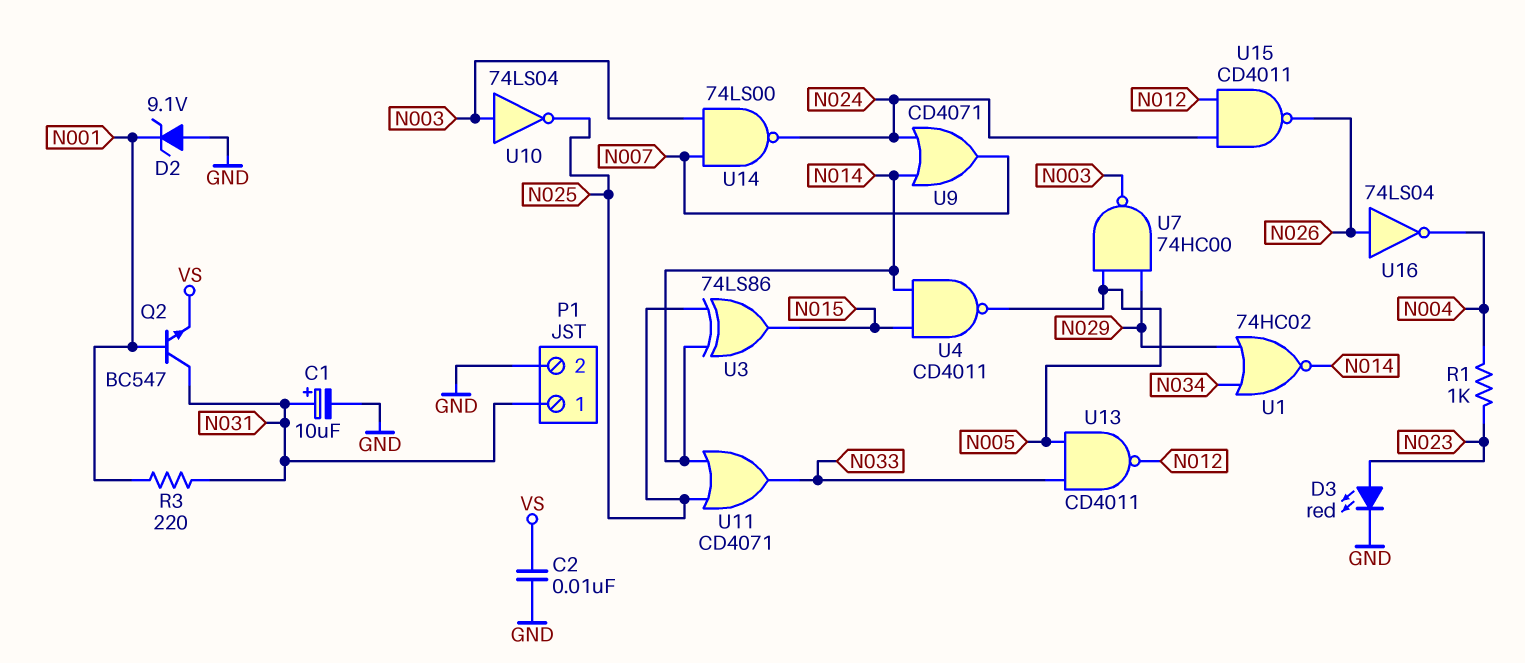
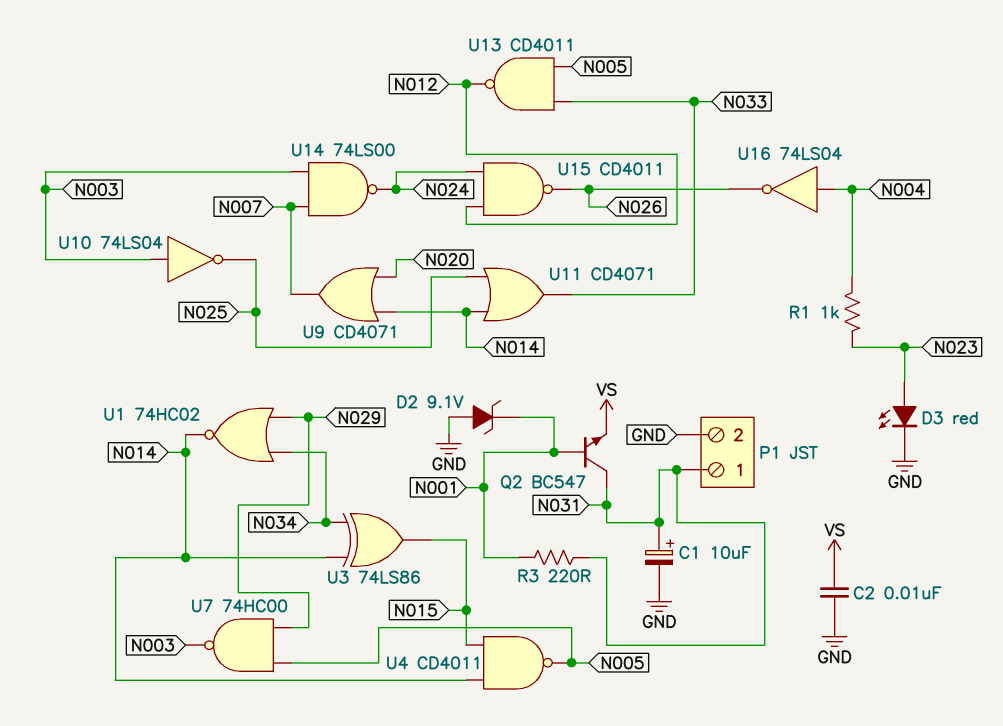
U3: XOR 74LS86 (in N014, in N025, out N015) -> XOR 74LS86 (in N014, in N034, out N015)
U9: OR CD4071 (in N014, in N024, out N007) -> OR CD4071 (in N014, in N020, out N007)
U16: NOT 74LS04 (in N026, out N004) -> NOT 74LS04 (in N004, out N026)

